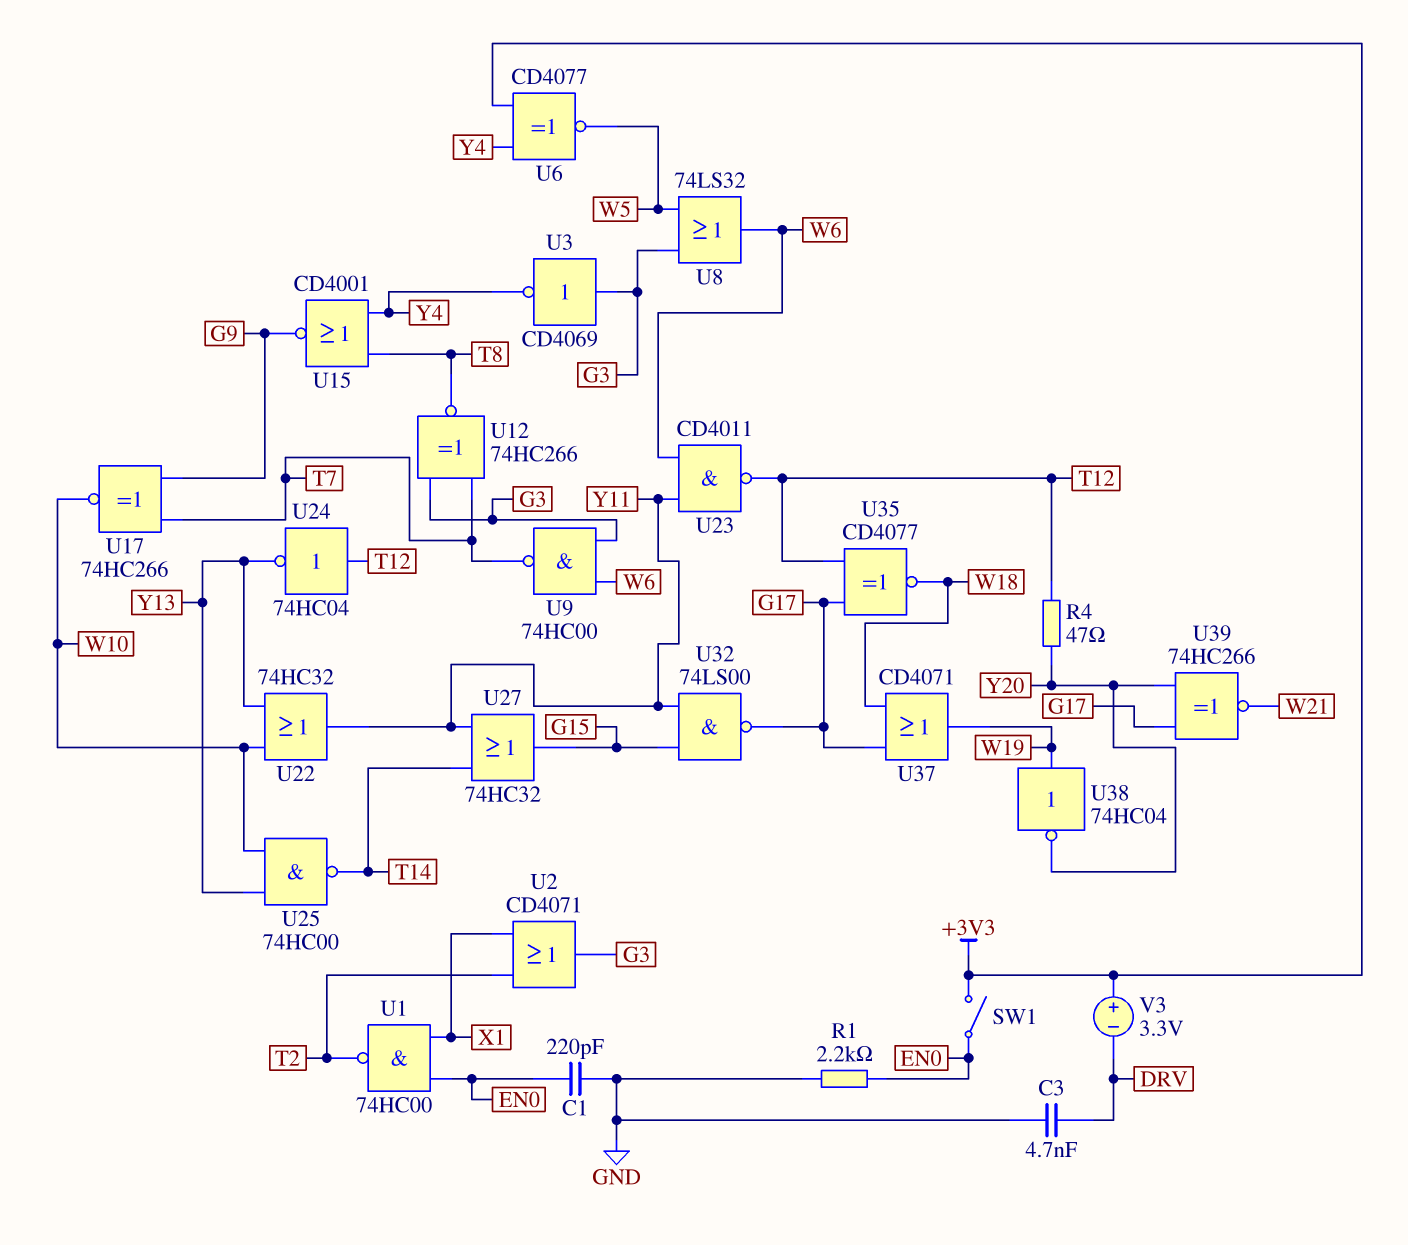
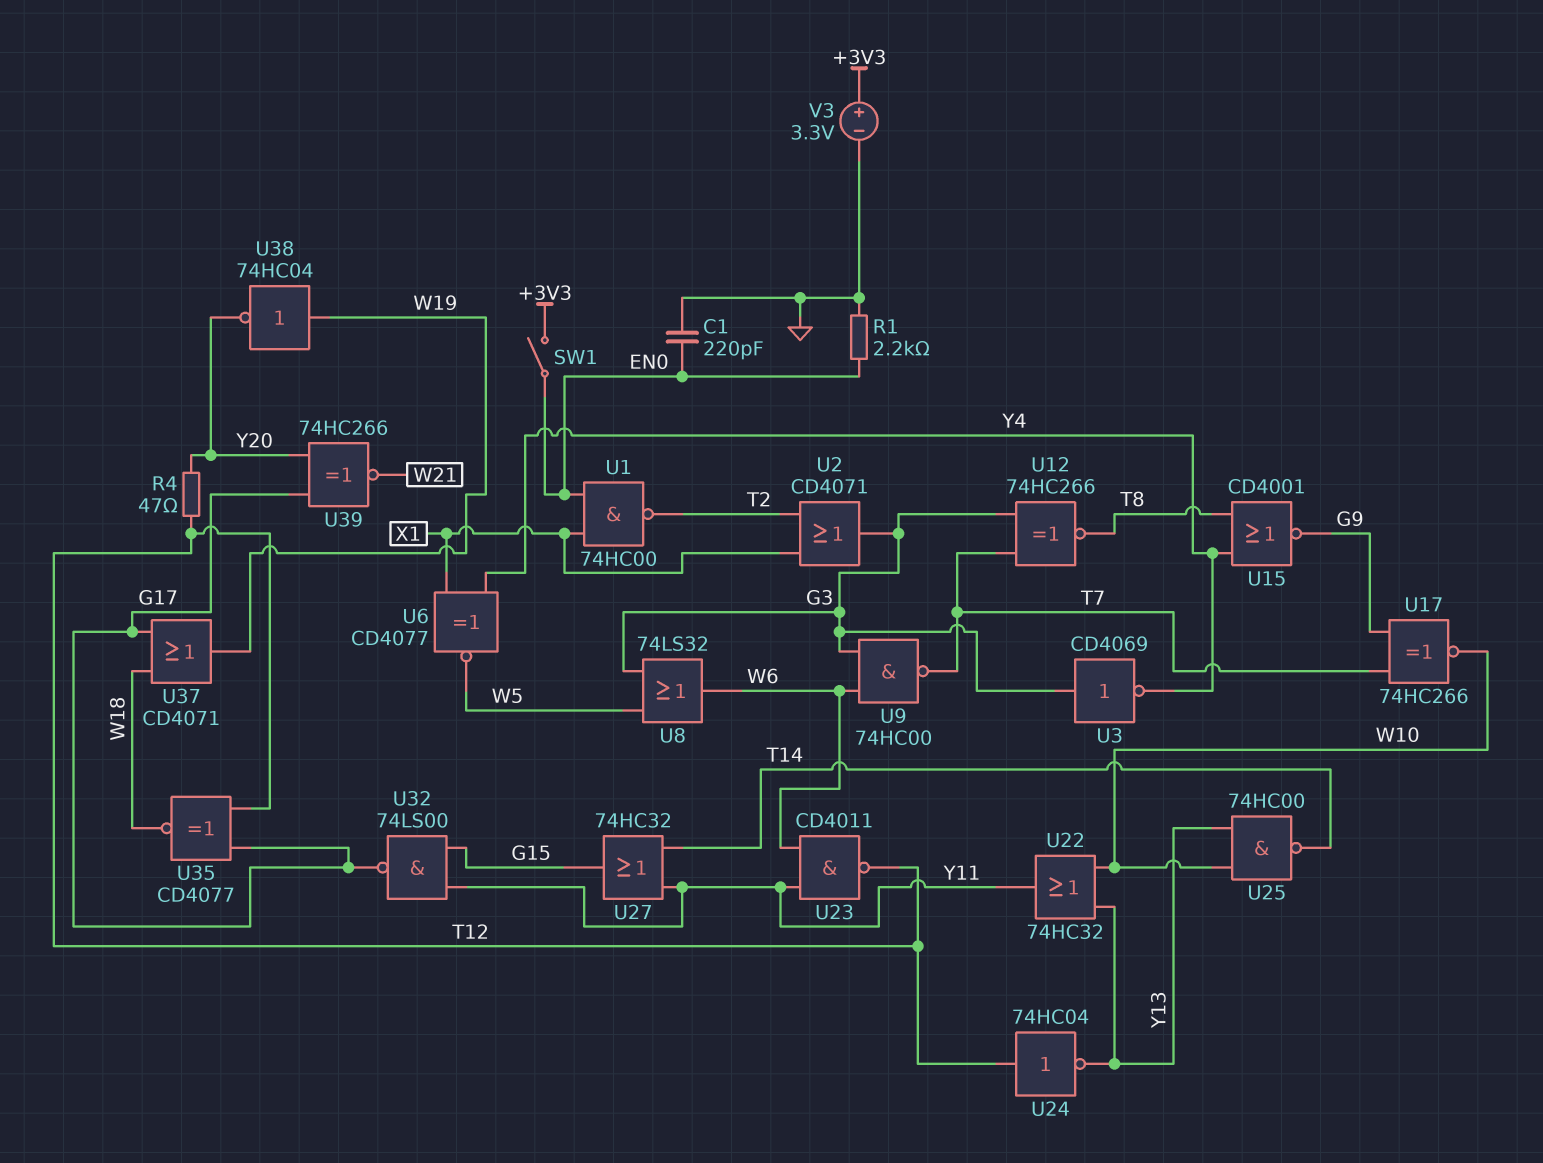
C3: 4.7nF (DRV, GND) -> none
U6: XNOR CD4077 (in +3V3, in Y4, out W5) -> XNOR CD4077 (in X1, in Y4, out W5)
V3: 3.3V (plus +3V3, minus DRV) -> 3.3V (plus +3V3, minus GND)

